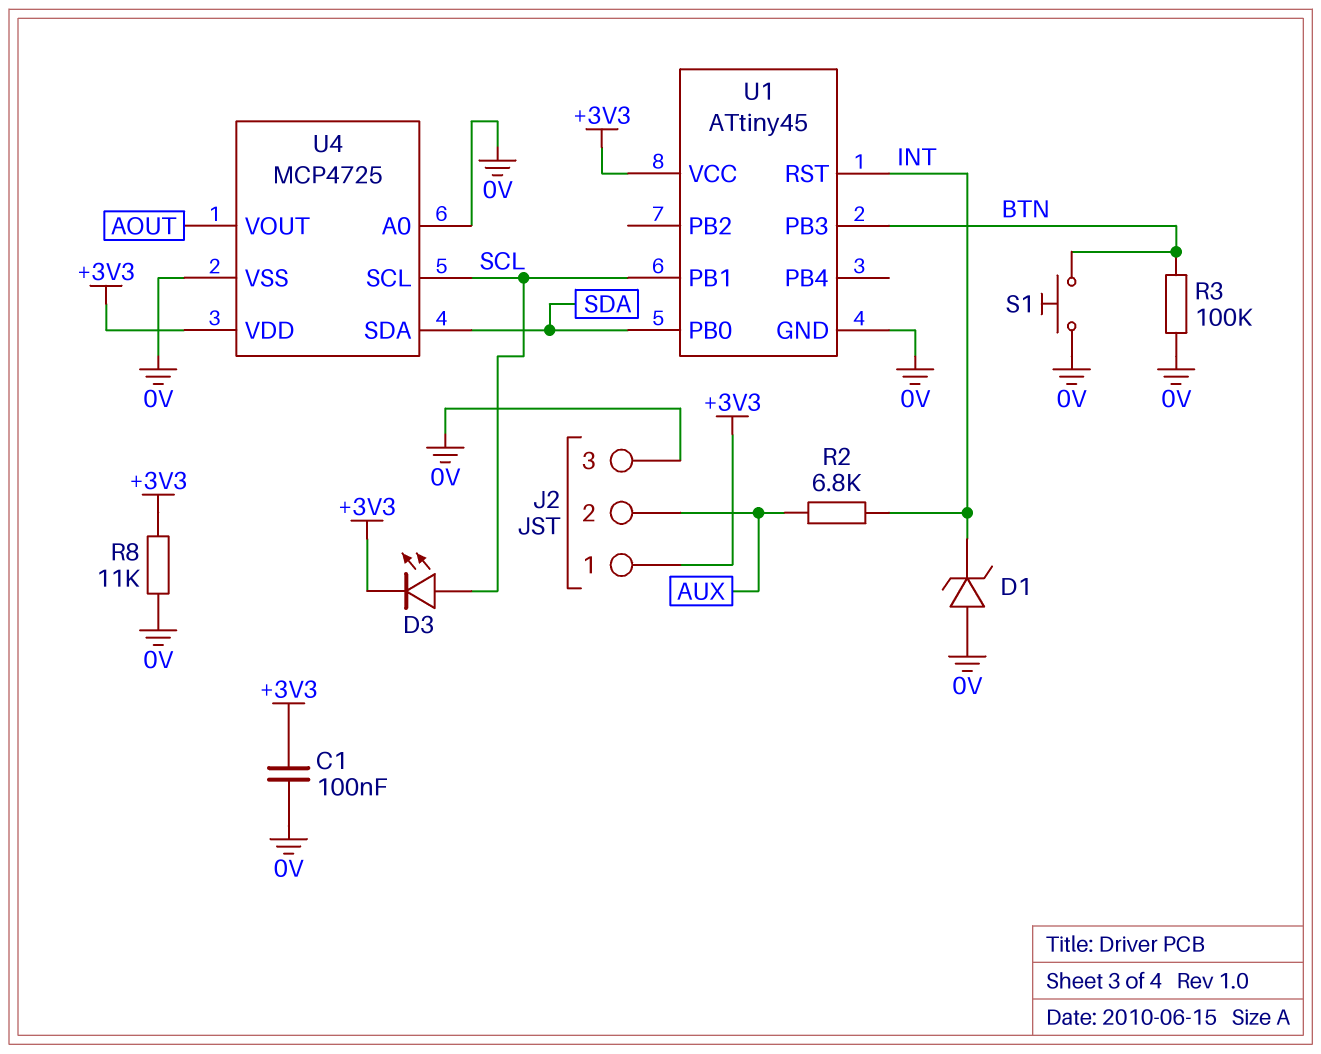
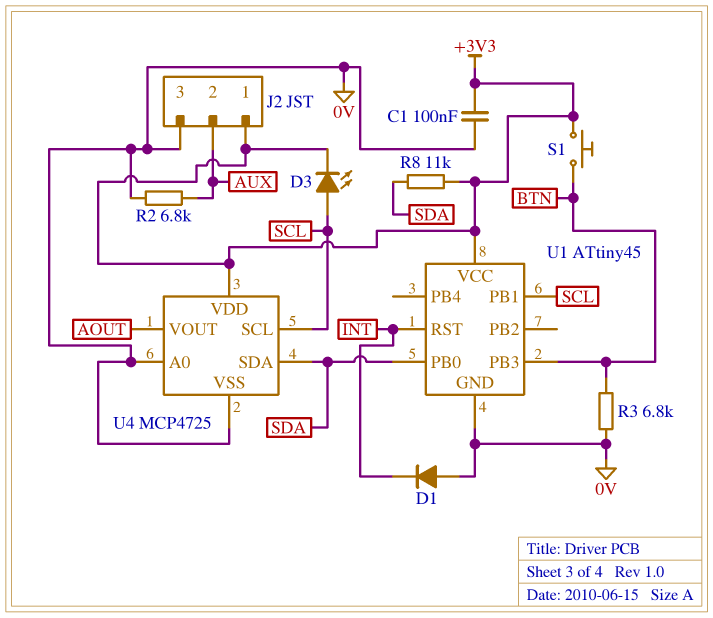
D1: zener (A 0V, K INT) -> diode (A 0V, K INT)
R2: 6.8k (AUX, INT) -> 6.8k (0V, AUX)
R3: 100k (0V, BTN) -> 6.8k (0V, BTN)
R8: 11k (+3V3, 0V) -> 11k (+3V3, SDA)
S1: button (0V, BTN) -> button (+3V3, BTN)

